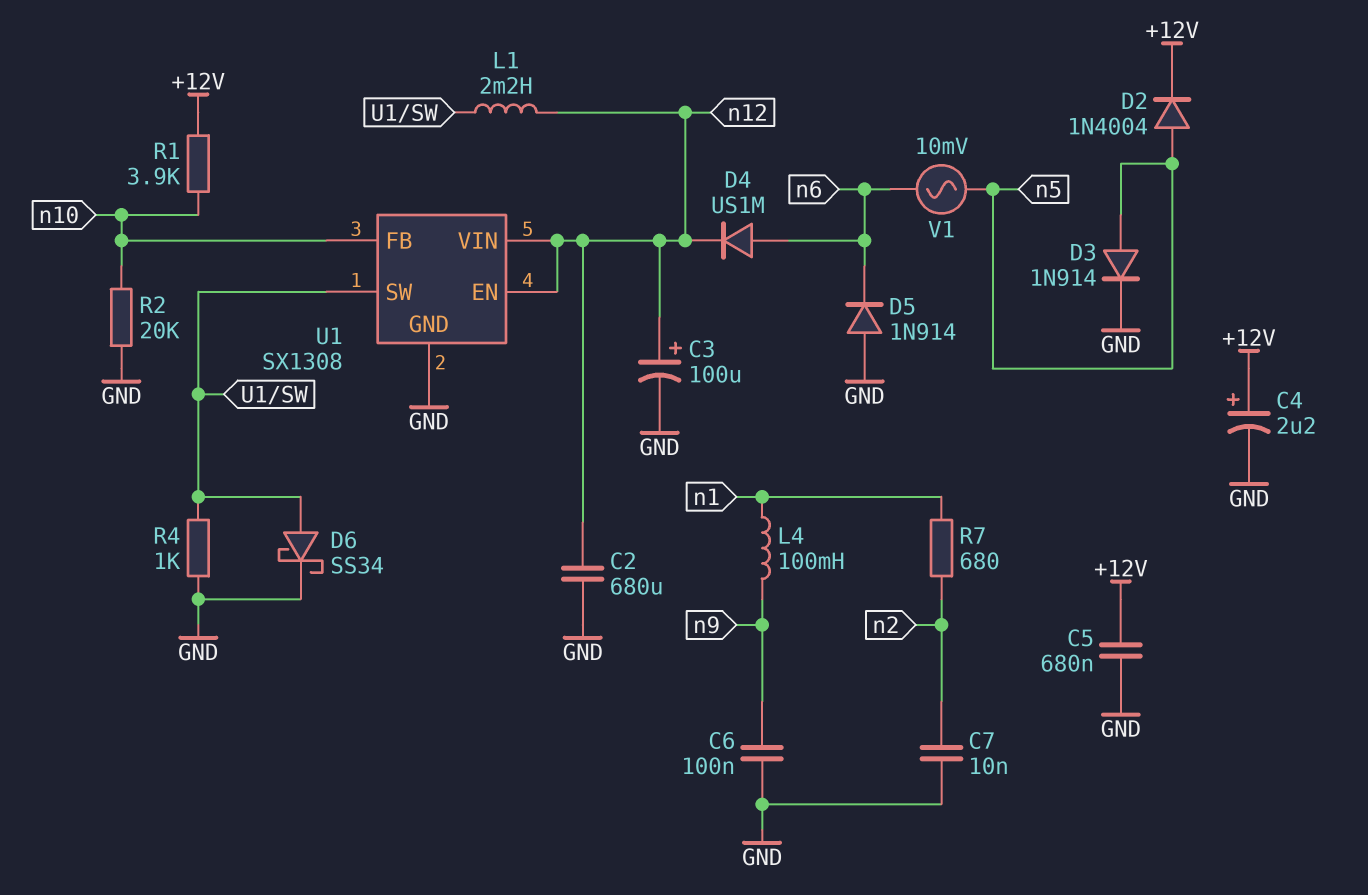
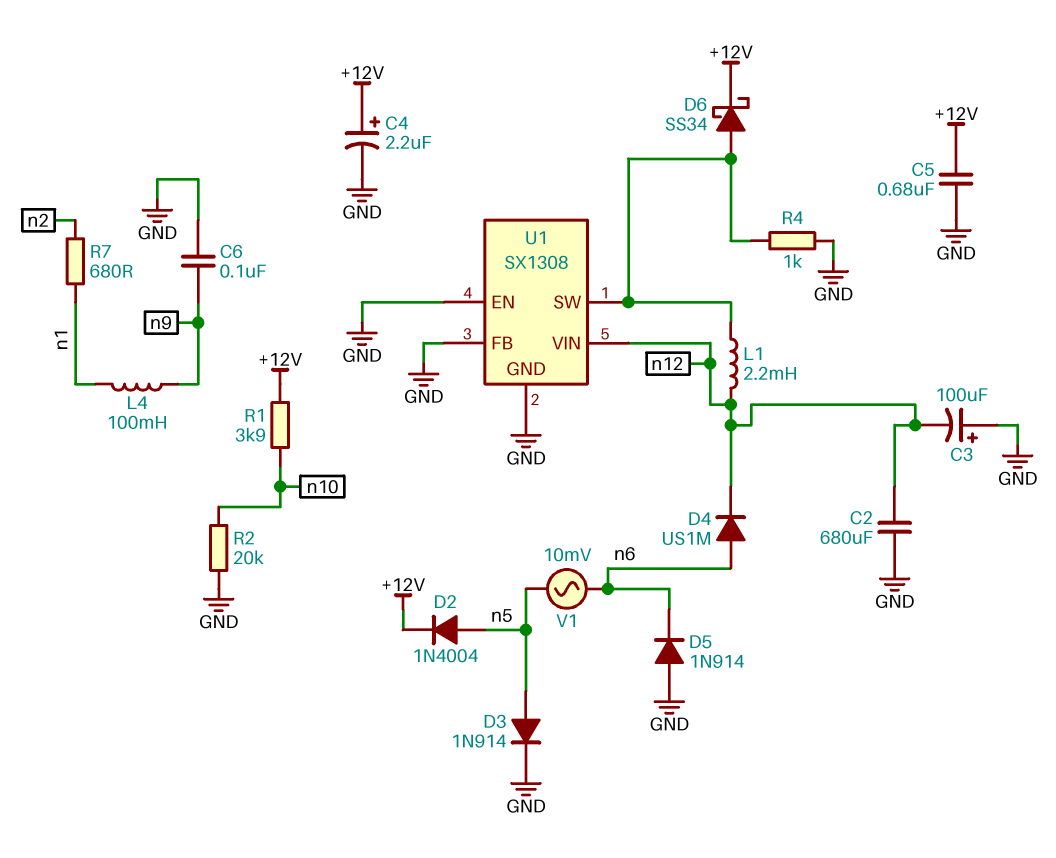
C3: 100uF (plus n12, minus GND) -> 100uF (plus GND, minus n12)
C7: 10nF (GND, n2) -> none
D6: schottky SS34 (A U1/SW, K GND) -> schottky SS34 (A U1/SW, K +12V)
U1 pin EN: n12 -> GND
U1 pin FB: n10 -> GND

